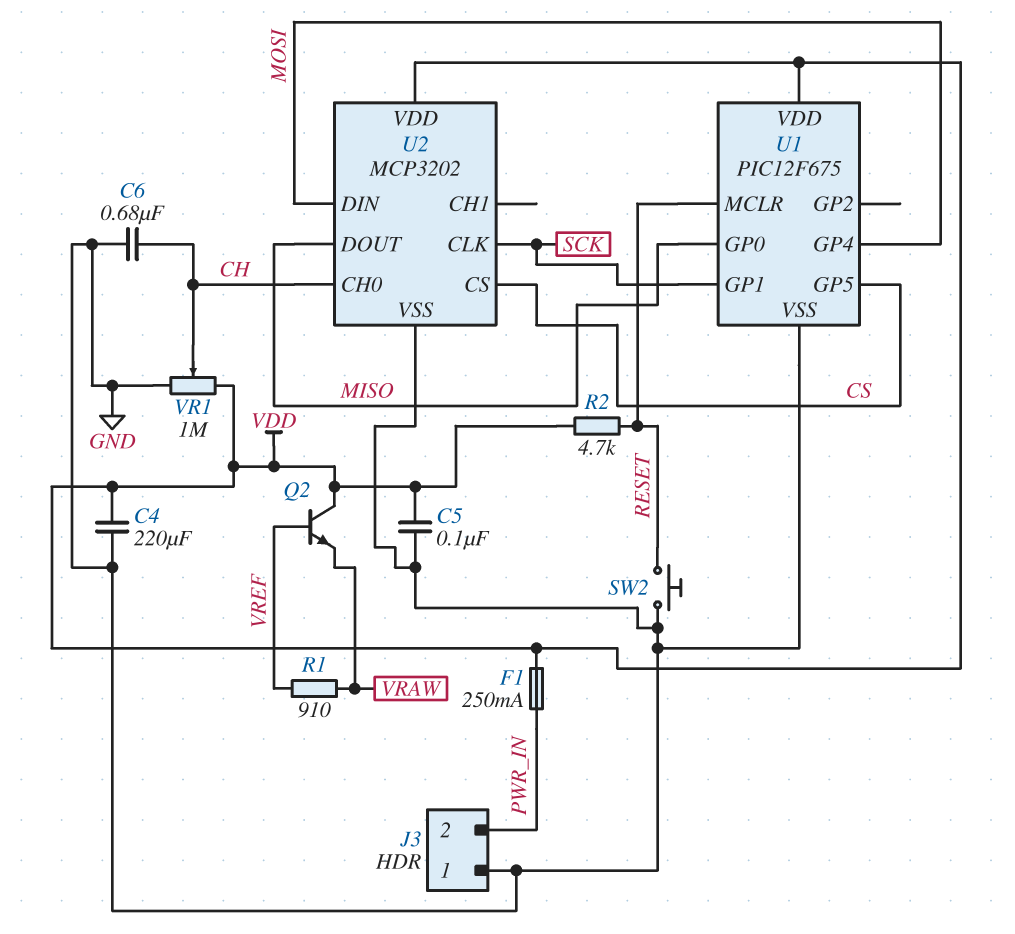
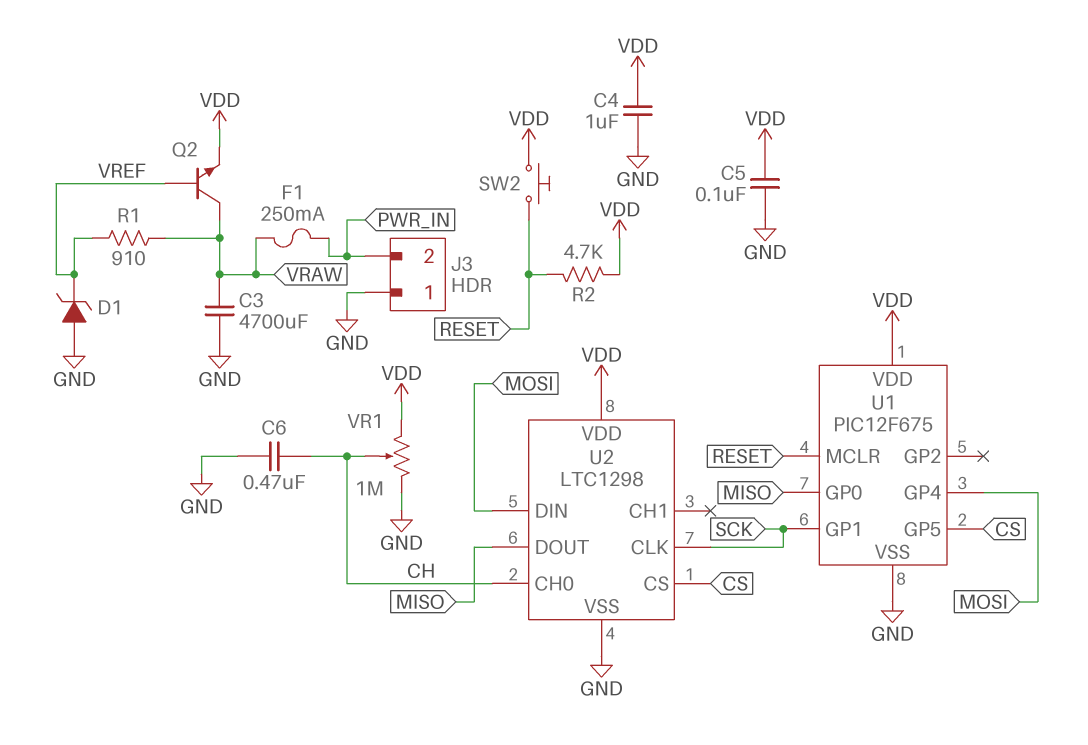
C3: none -> 4700uF (GND, VRAW)
C4: 220uF (GND, VDD) -> 1uF (GND, VDD)
C6: 680nF (CH, GND) -> 470nF (CH, GND)
D1: none -> zener (A GND, K VREF)
F1: 250mA (PWR_IN, VDD) -> 250mA (PWR_IN, VRAW)
Q2: NPN (B VREF, C VDD, E VRAW) -> NPN (B VREF, C VRAW, E VDD)
SW2: button (GND, RESET) -> button (RESET, VDD)
U2: MCP3202 -> LTC1298

